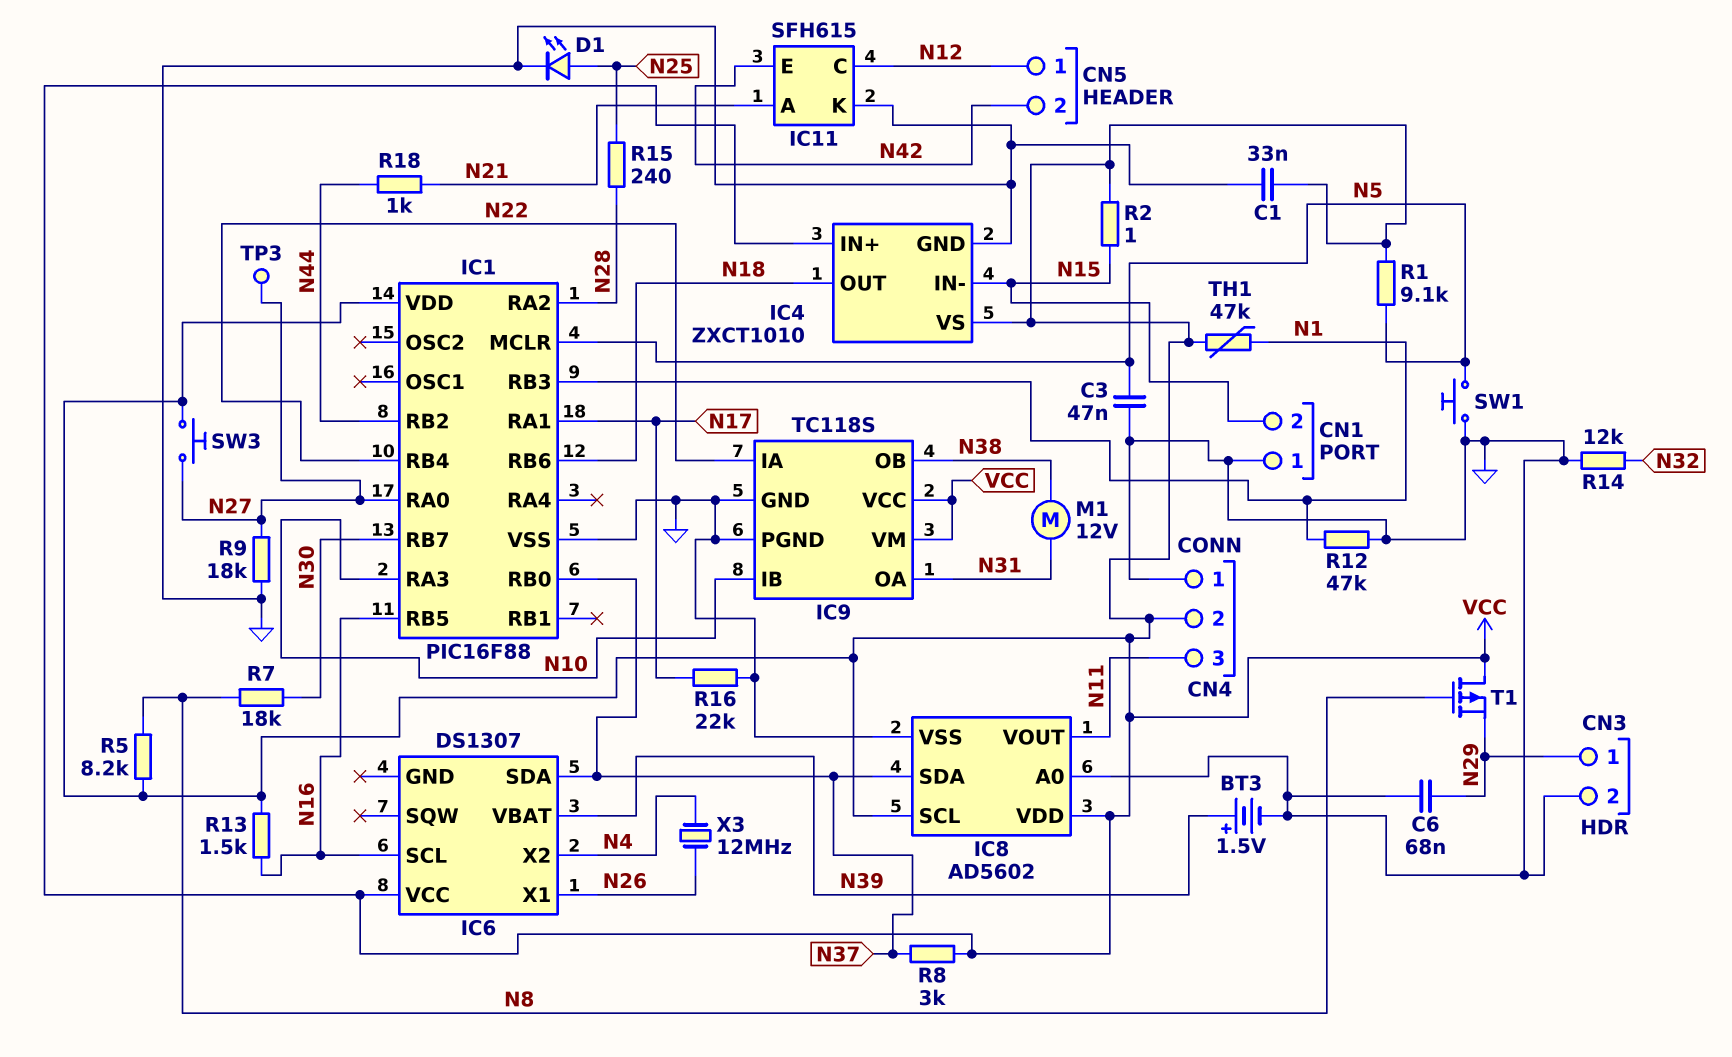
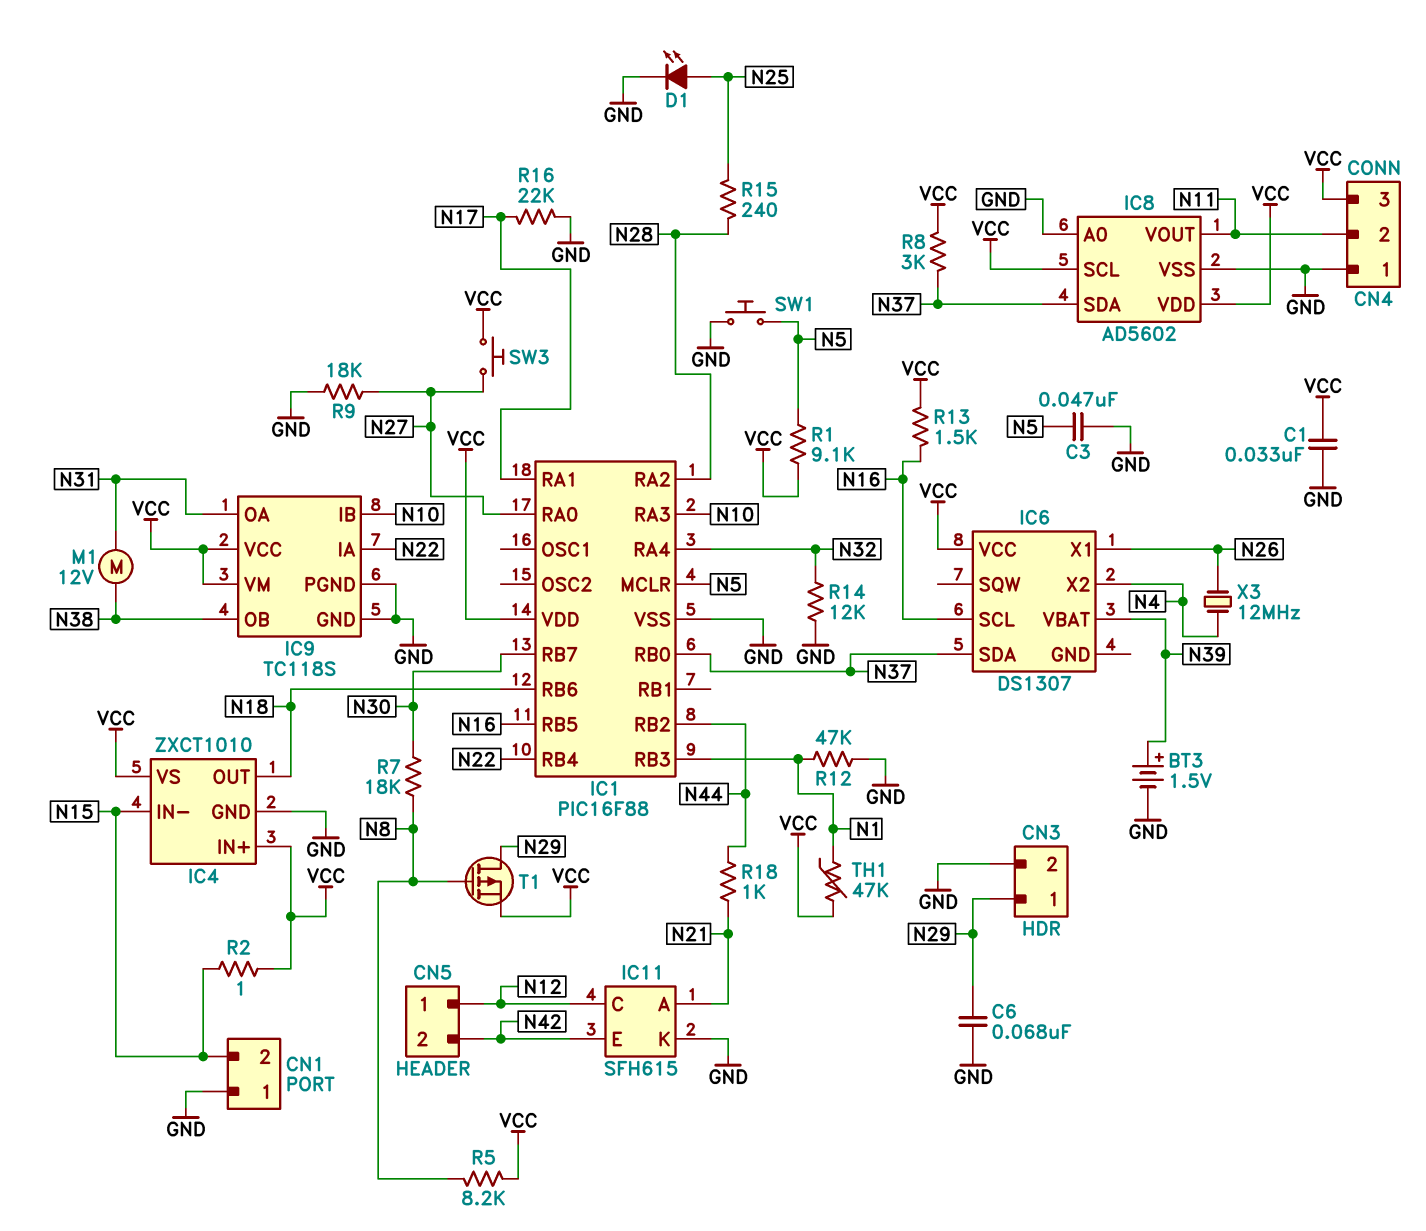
CN4 pin 2: VCC -> N11
CN4 pin 3: N11 -> VCC
IC1 pin RA4: none -> N32
T1: PMOS (G N8, D VCC, S N29) -> PMOS (G N8, D N29, S VCC)
TP3: test point (N27) -> none

